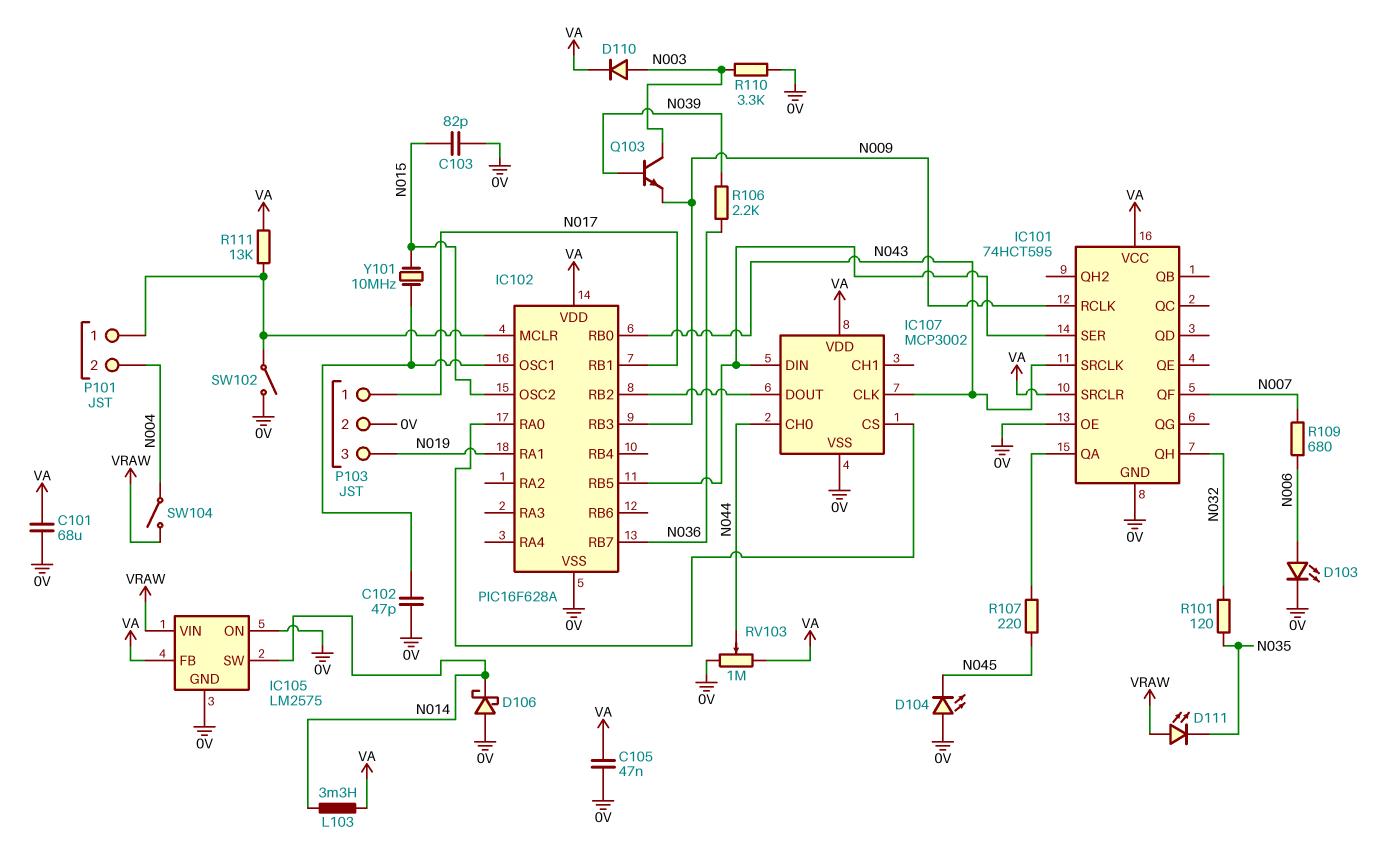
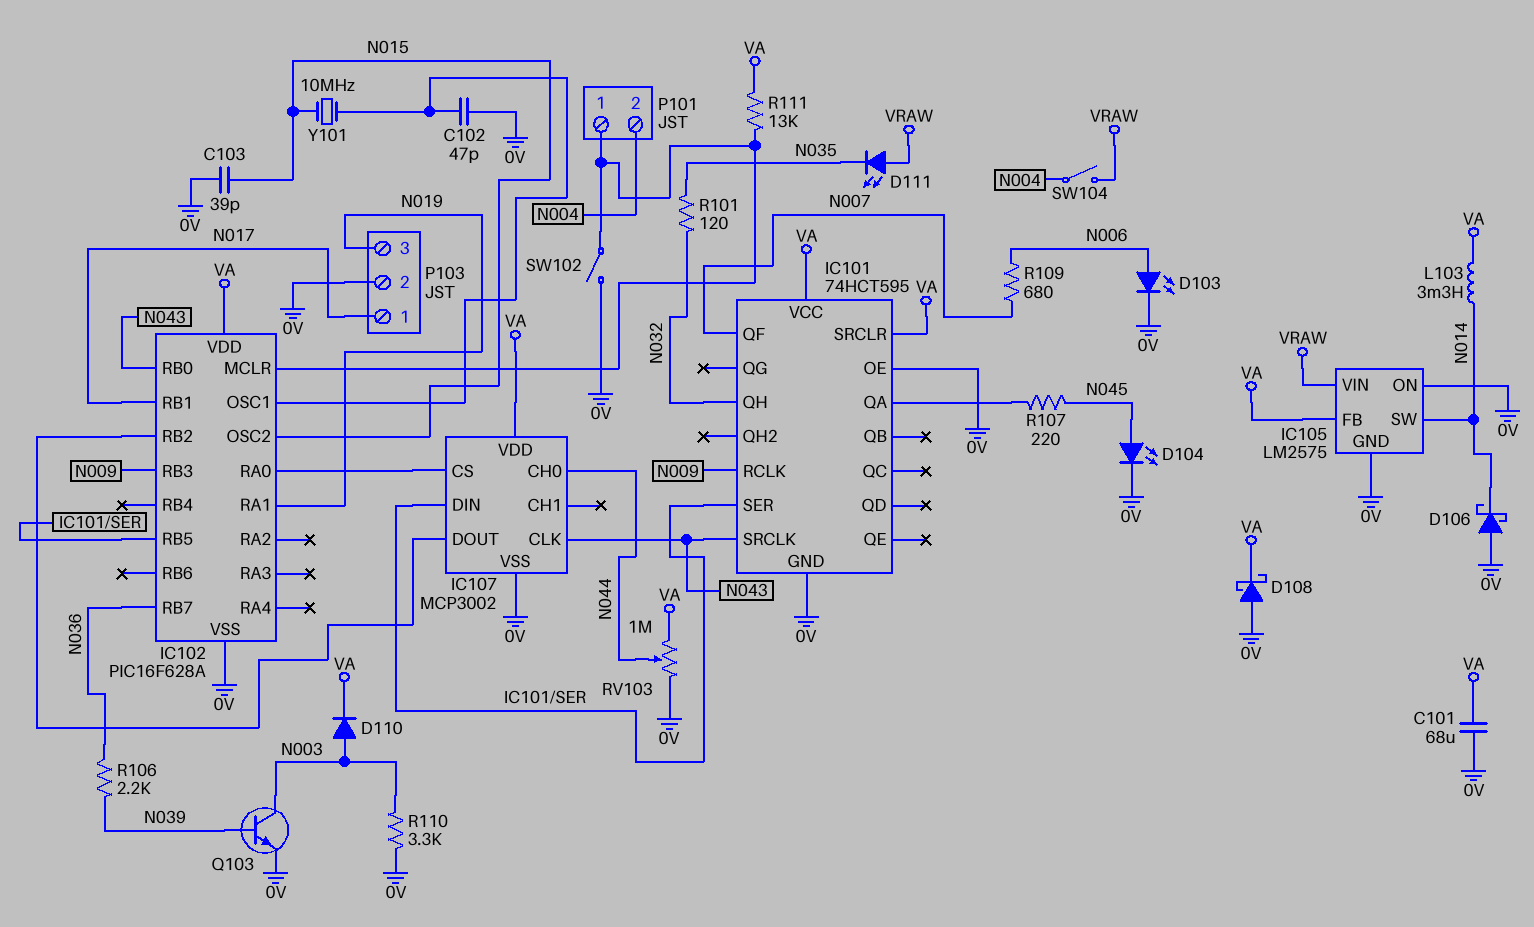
C103: 82pF (0V, N015) -> 39pF (0V, N015)
C105: 47nF (0V, VA) -> none
D104: LED (A 0V, K N045) -> LED (A N045, K 0V)
D108: none -> schottky (A 0V, K VA)
Q103: NPN (B N039, C N003, E N009) -> NPN (B N039, C N003, E 0V)

